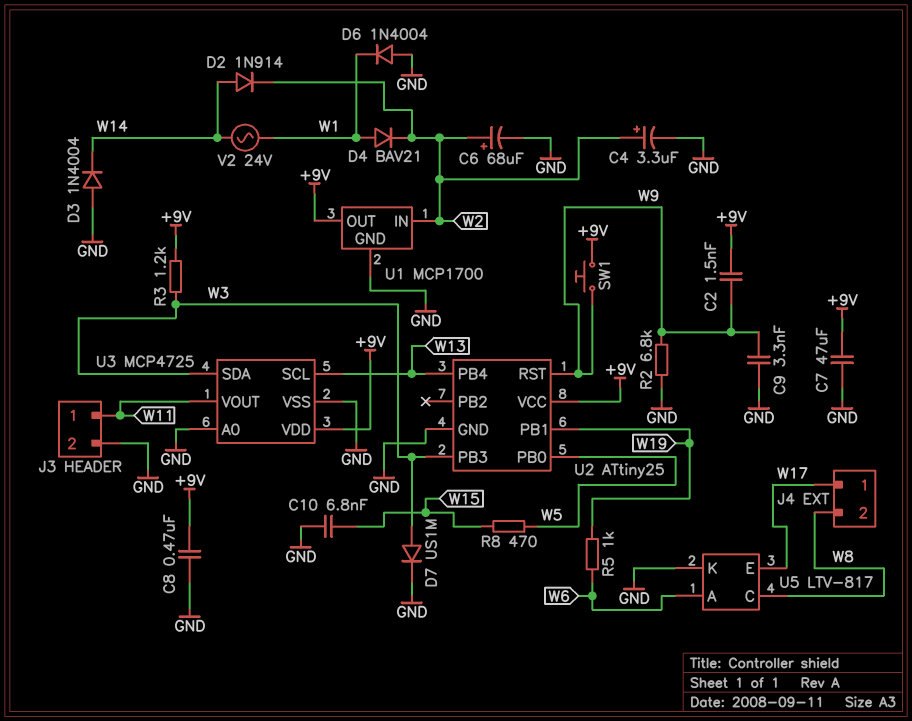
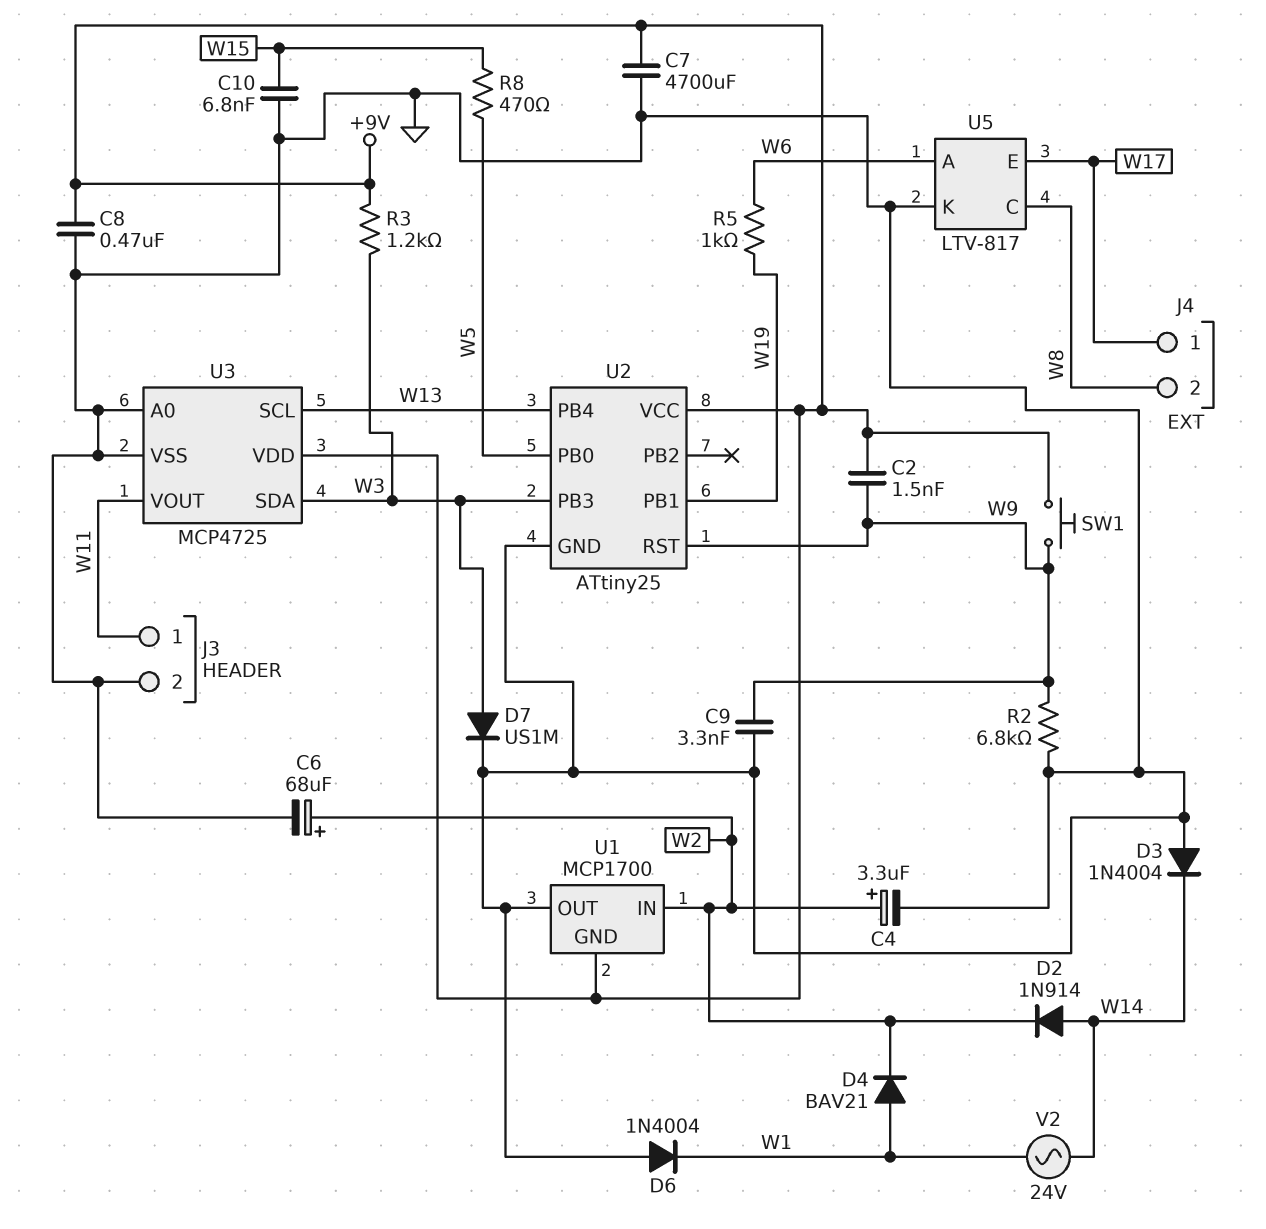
C7: 47uF (+9V, GND) -> 4700uF (+9V, GND)
U1 pin GND: GND -> +9V
U1 pin OUT: +9V -> GND

